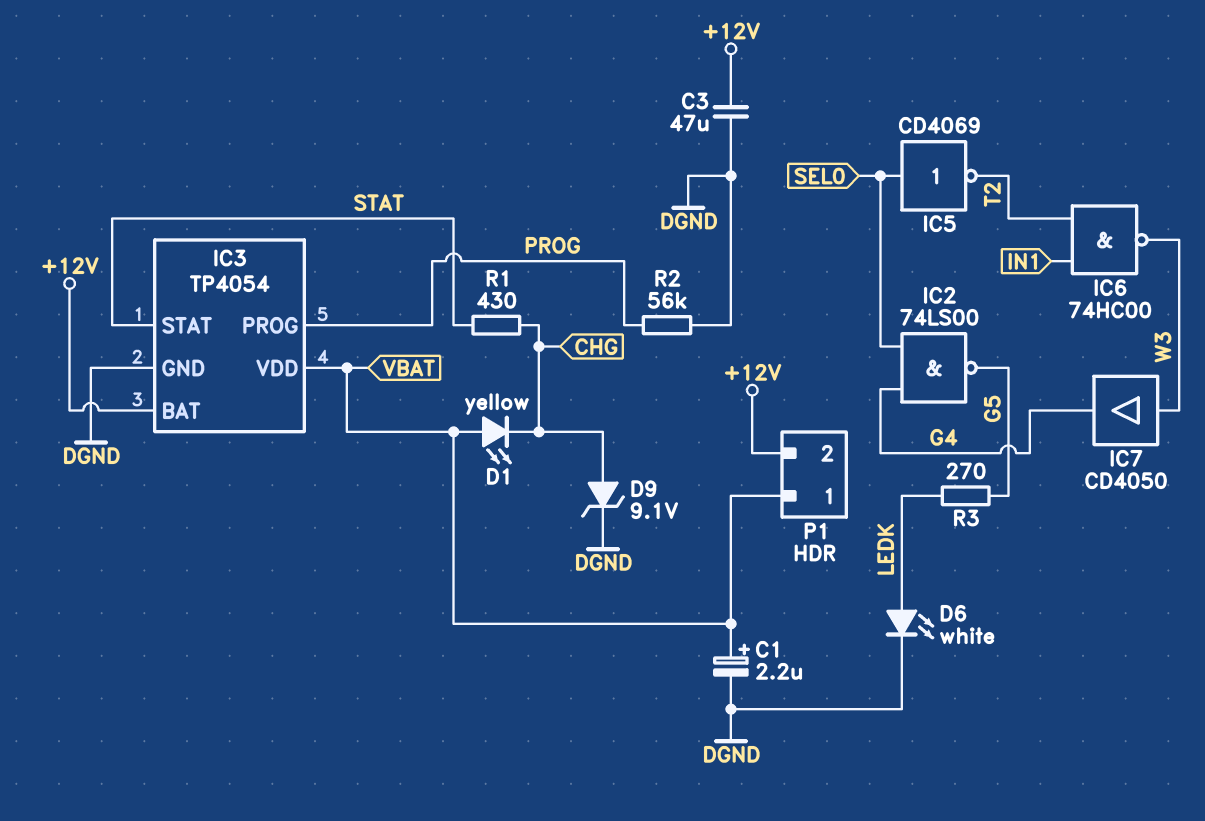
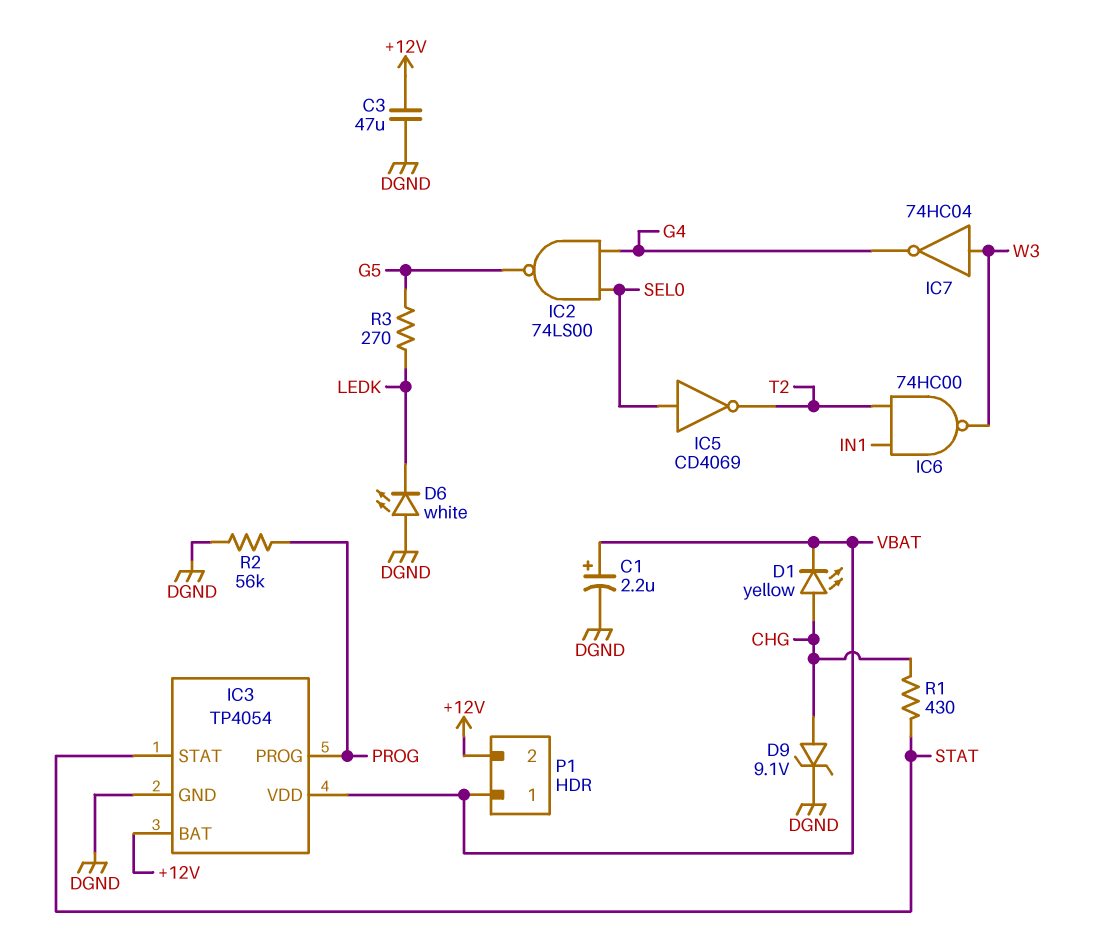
D1: LED yellow (A VBAT, K CHG) -> LED yellow (A CHG, K VBAT)
D6: LED white (A LEDK, K DGND) -> LED white (A DGND, K LEDK)
IC7: buffer CD4050 (in W3, out G4) -> NOT 74HC04 (in W3, out G4)

